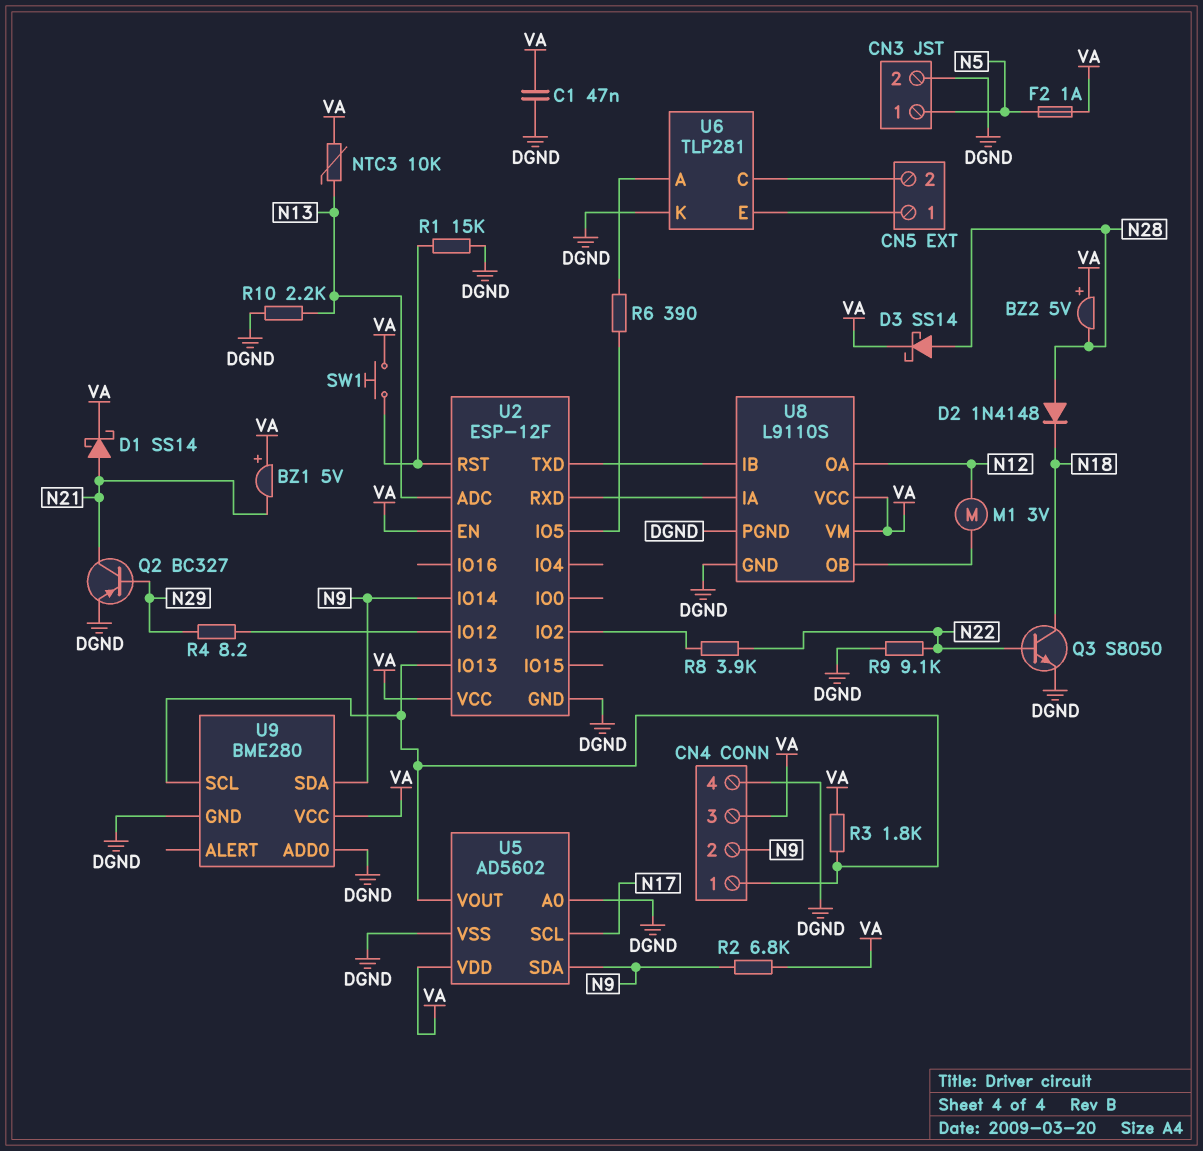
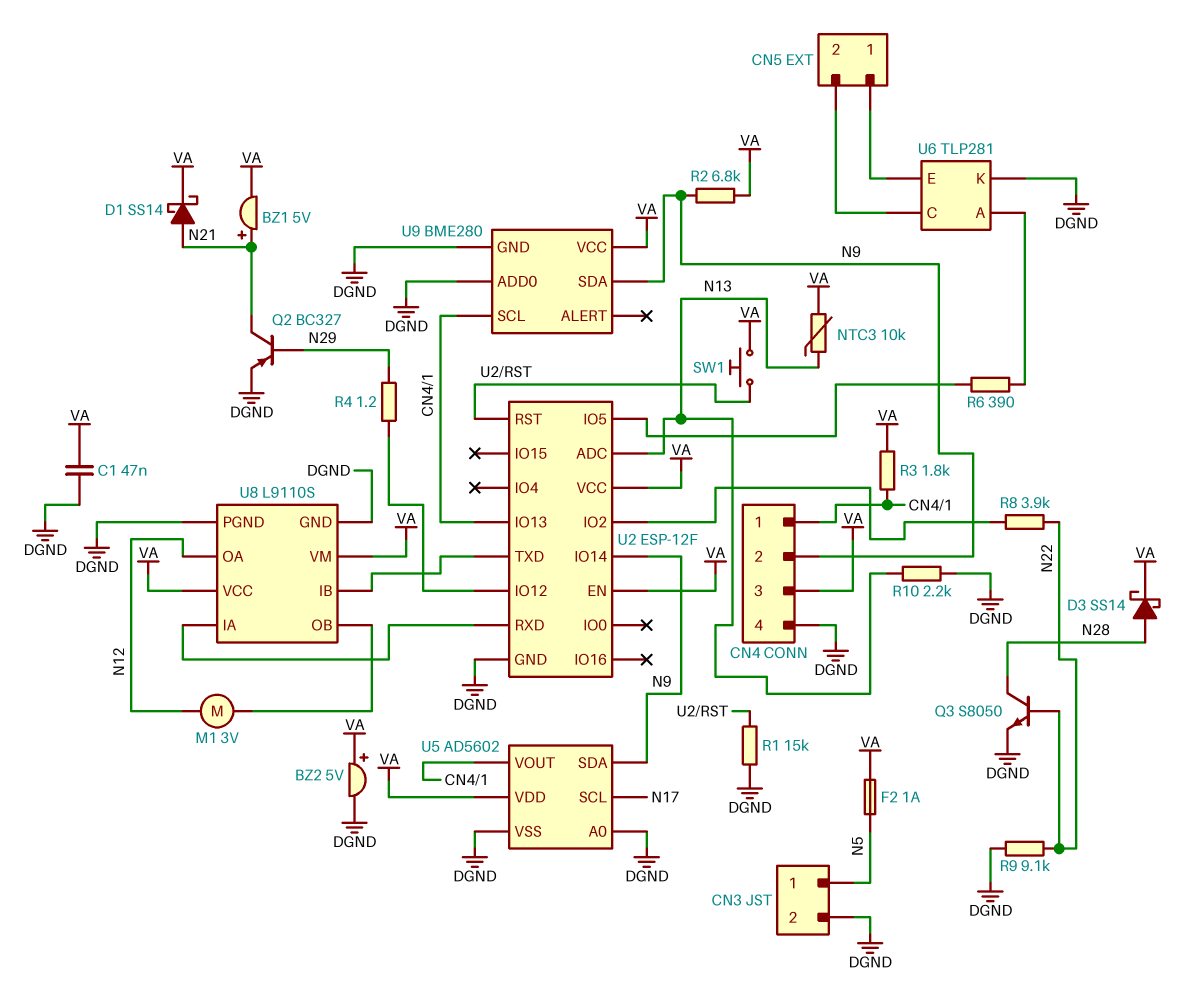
BZ1: buzzer 5V (plus VA, minus N21) -> buzzer 5V (plus N21, minus VA)
BZ2: buzzer 5V (plus VA, minus N28) -> buzzer 5V (plus VA, minus DGND)
D2: diode 1N4148 (A N28, K N18) -> none
Q3: NPN S8050 (B N22, C N18, E DGND) -> NPN S8050 (B N22, C N28, E DGND)
R4: 8.2 (N29, U2/IO12) -> 1.2 (N29, U2/IO12)

